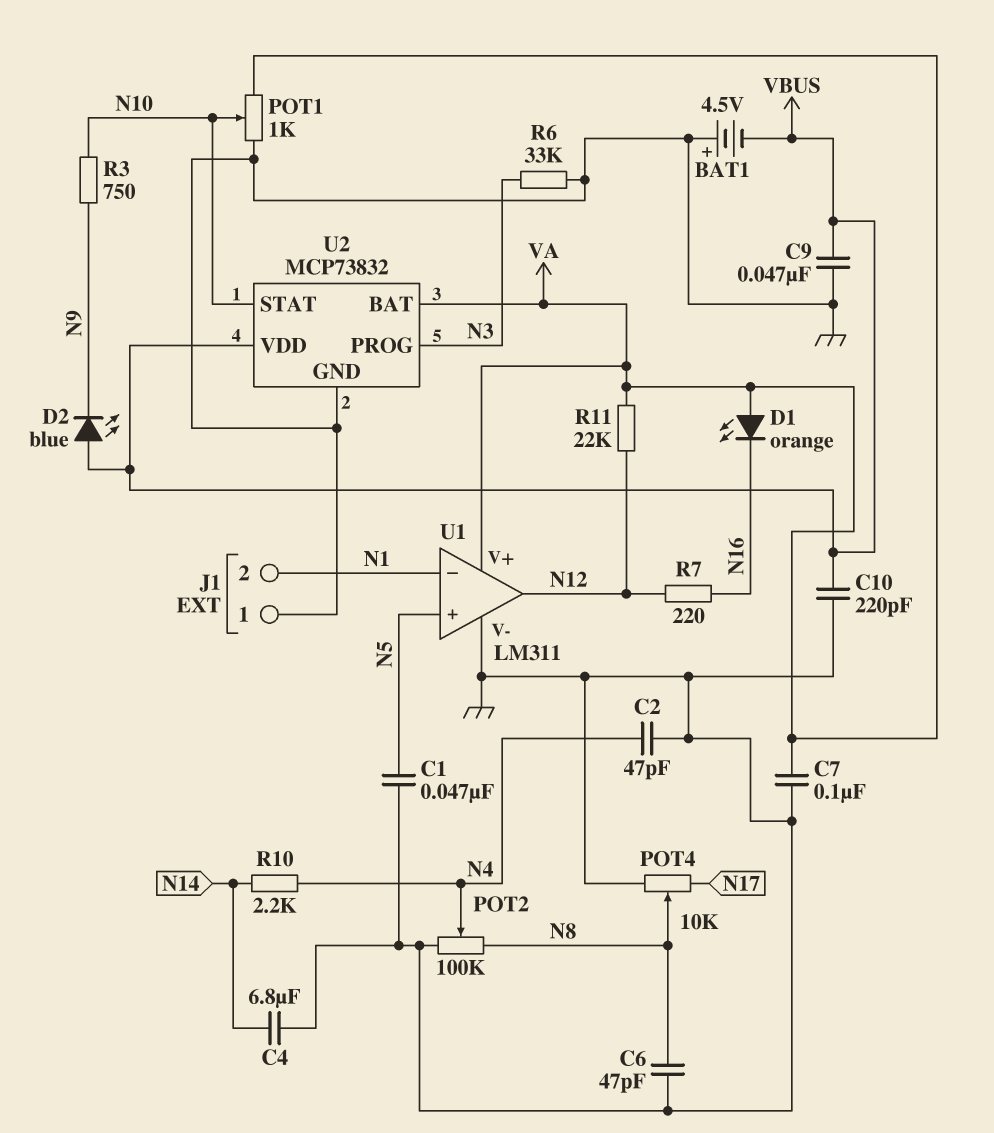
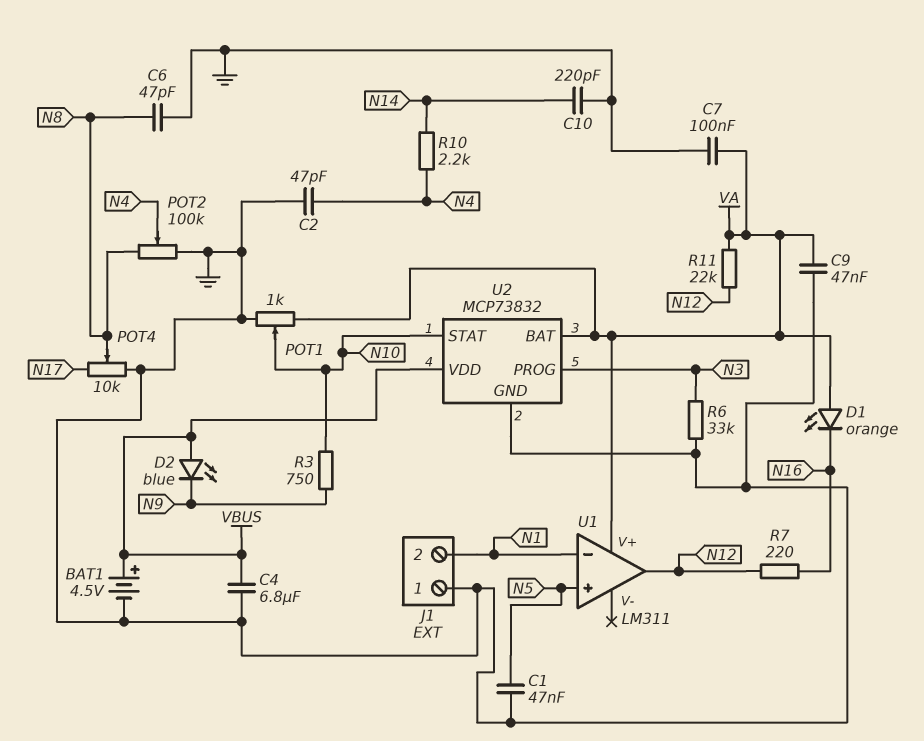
BAT1: 4.5V (plus GND, minus VBUS) -> 4.5V (plus VBUS, minus GND)
C4: 6.8uF (GND, N14) -> 6.8uF (GND, VBUS)
C9: 47nF (GND, VBUS) -> 47nF (GND, VA)
C10: 220pF (GND, VBUS) -> 220pF (GND, N14)
U1 pin V-: GND -> none

